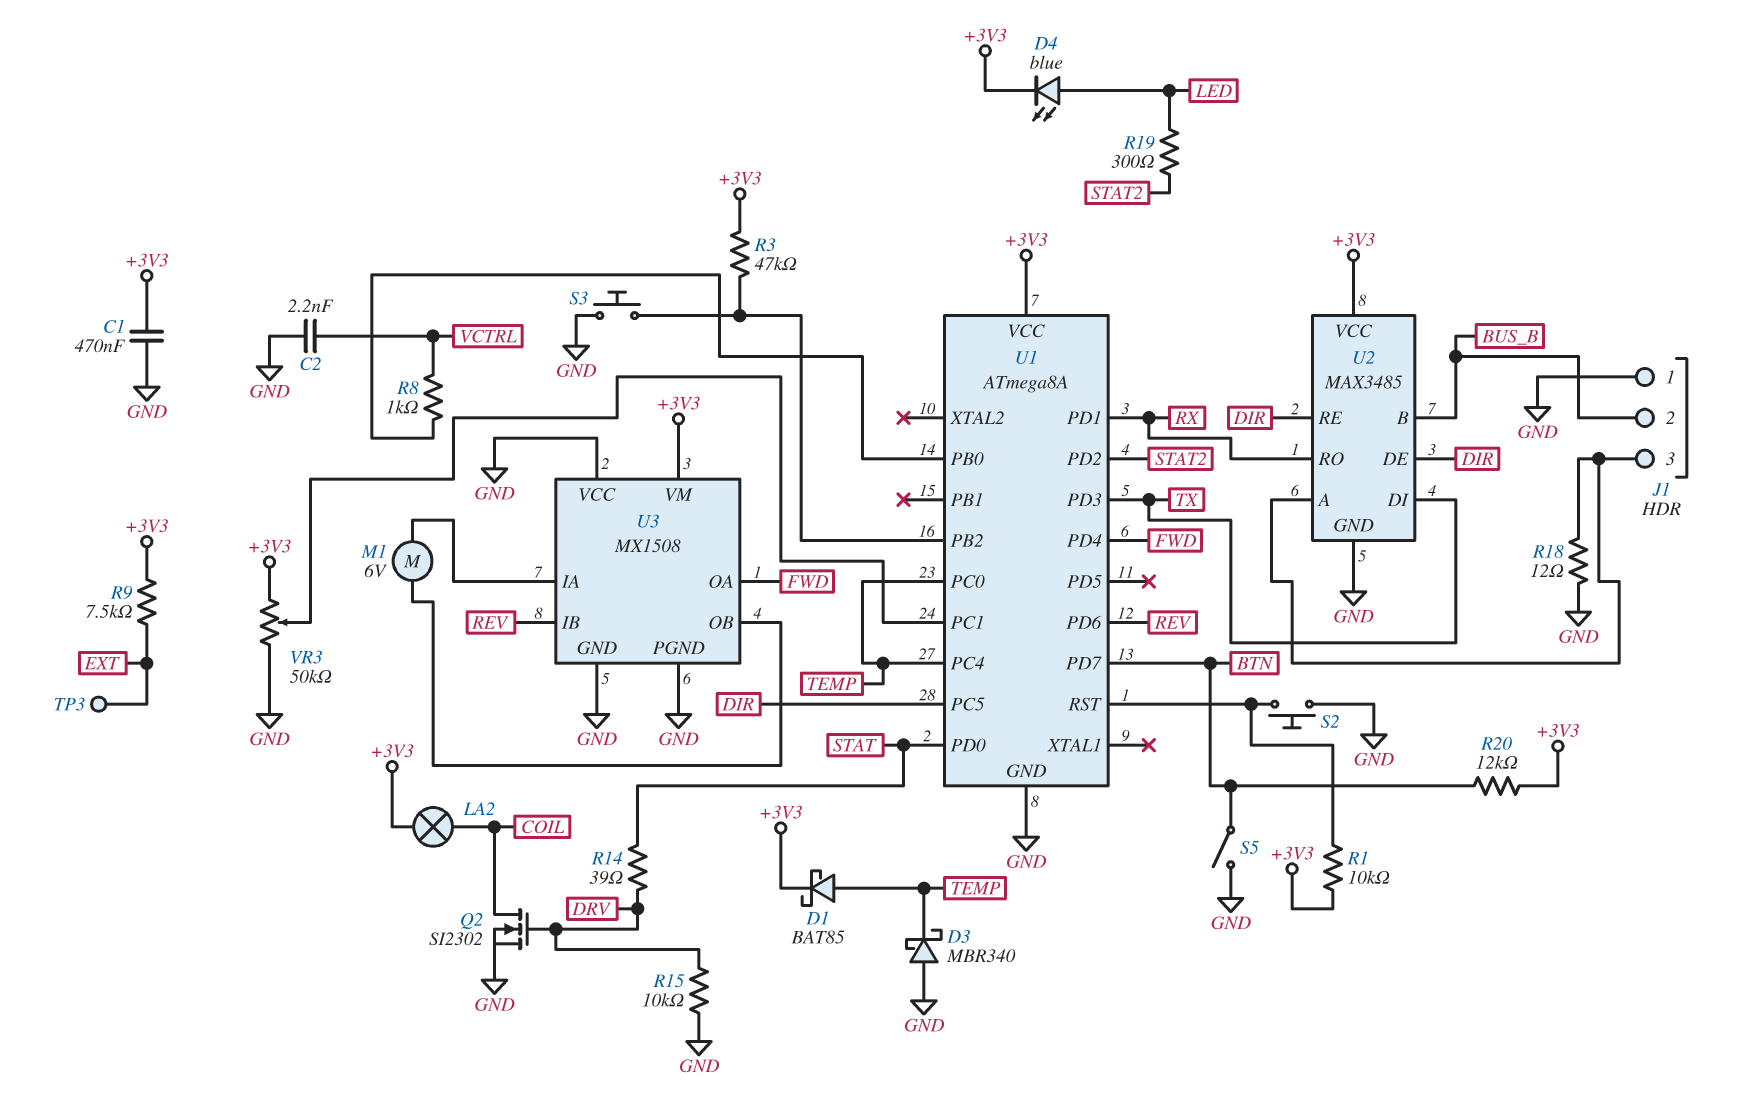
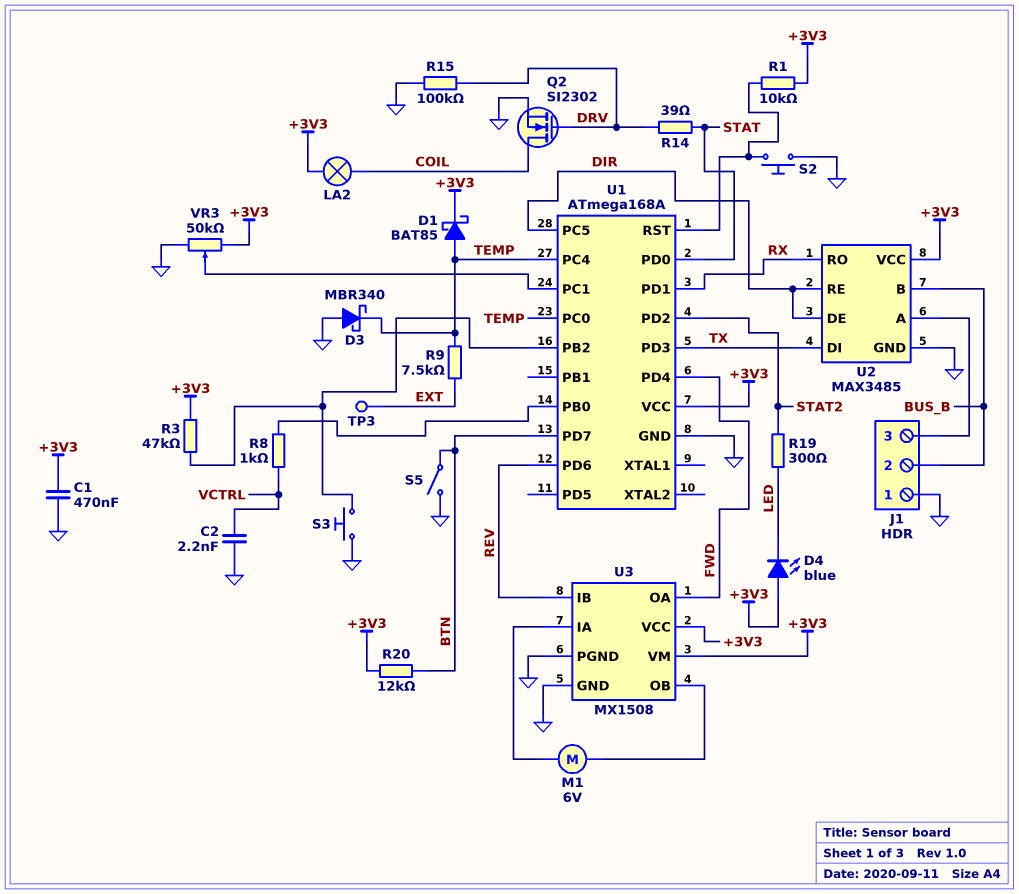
D4: LED blue (A LED, K +3V3) -> LED blue (A +3V3, K LED)
R9: 7.5k (+3V3, EXT) -> 7.5k (EXT, TEMP)
R15: 10k (DRV, GND) -> 100k (DRV, GND)
R18: 12 (GND, J1/3) -> none
U1: ATmega8A -> ATmega168A
U3 pin VCC: GND -> +3V3

